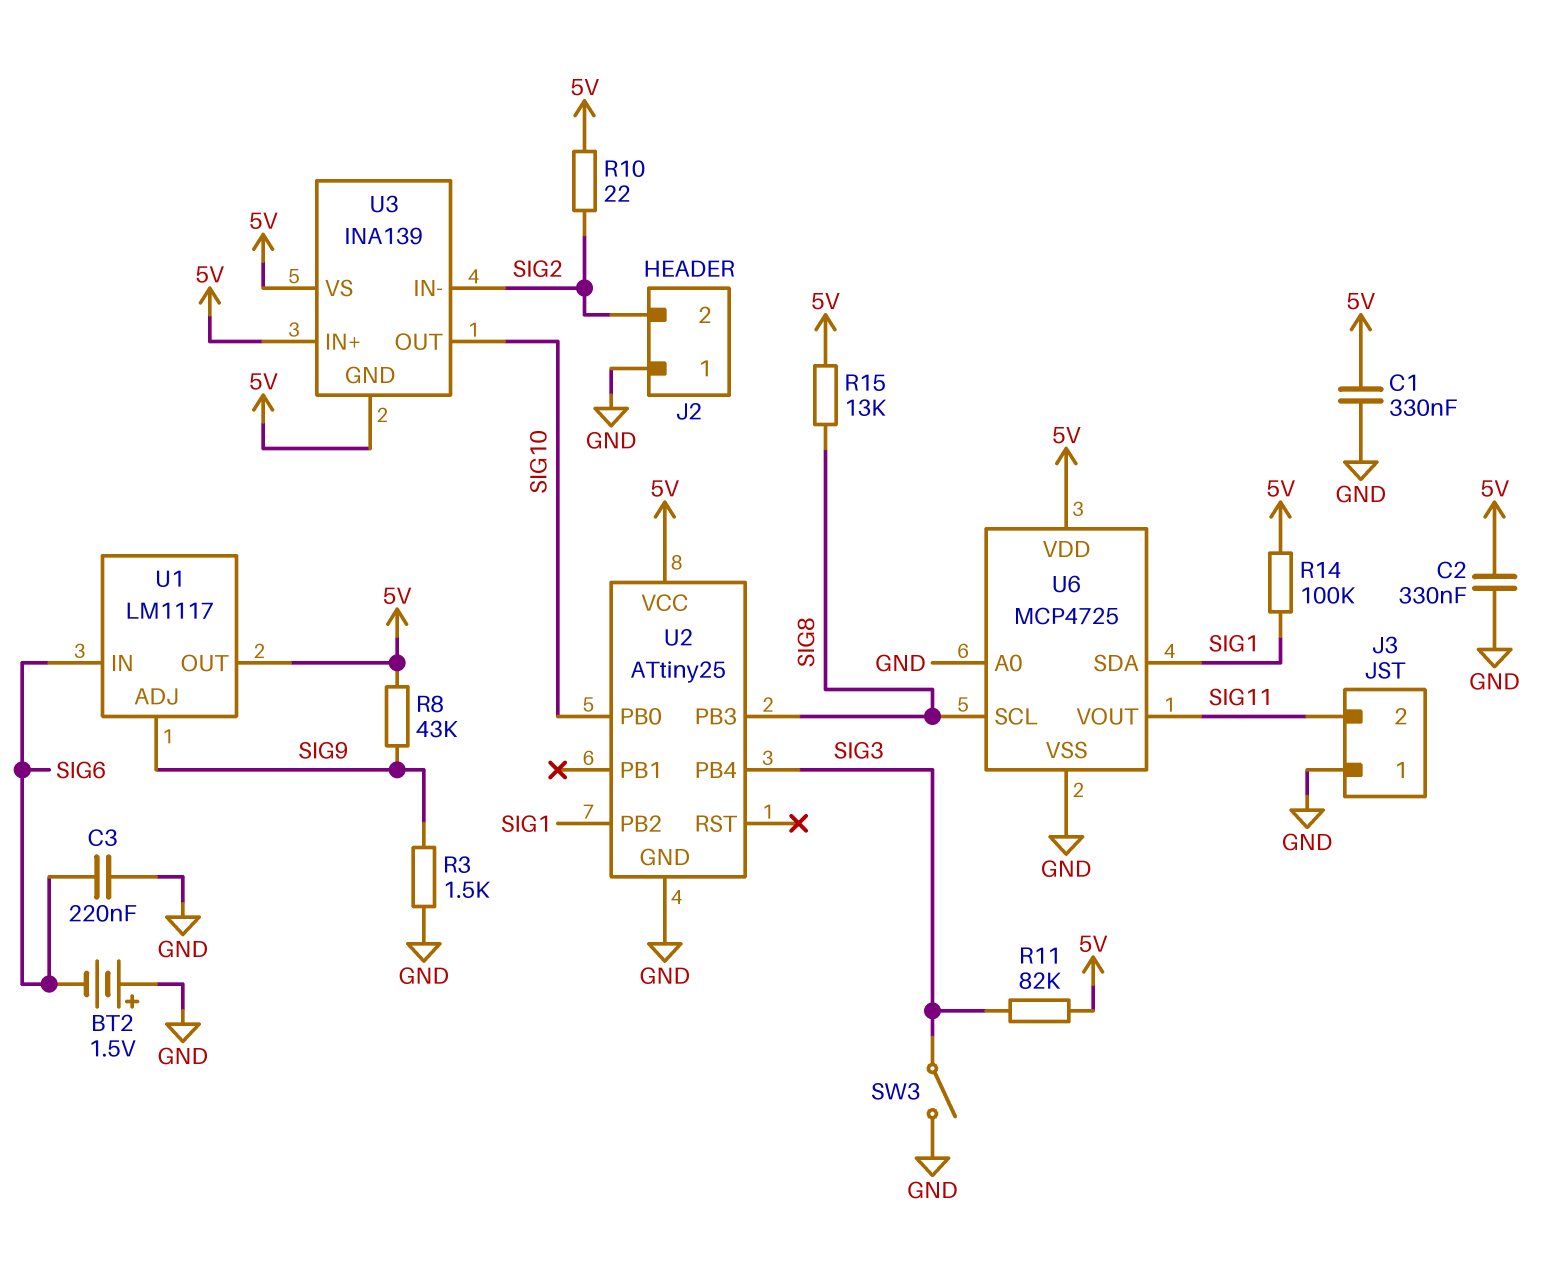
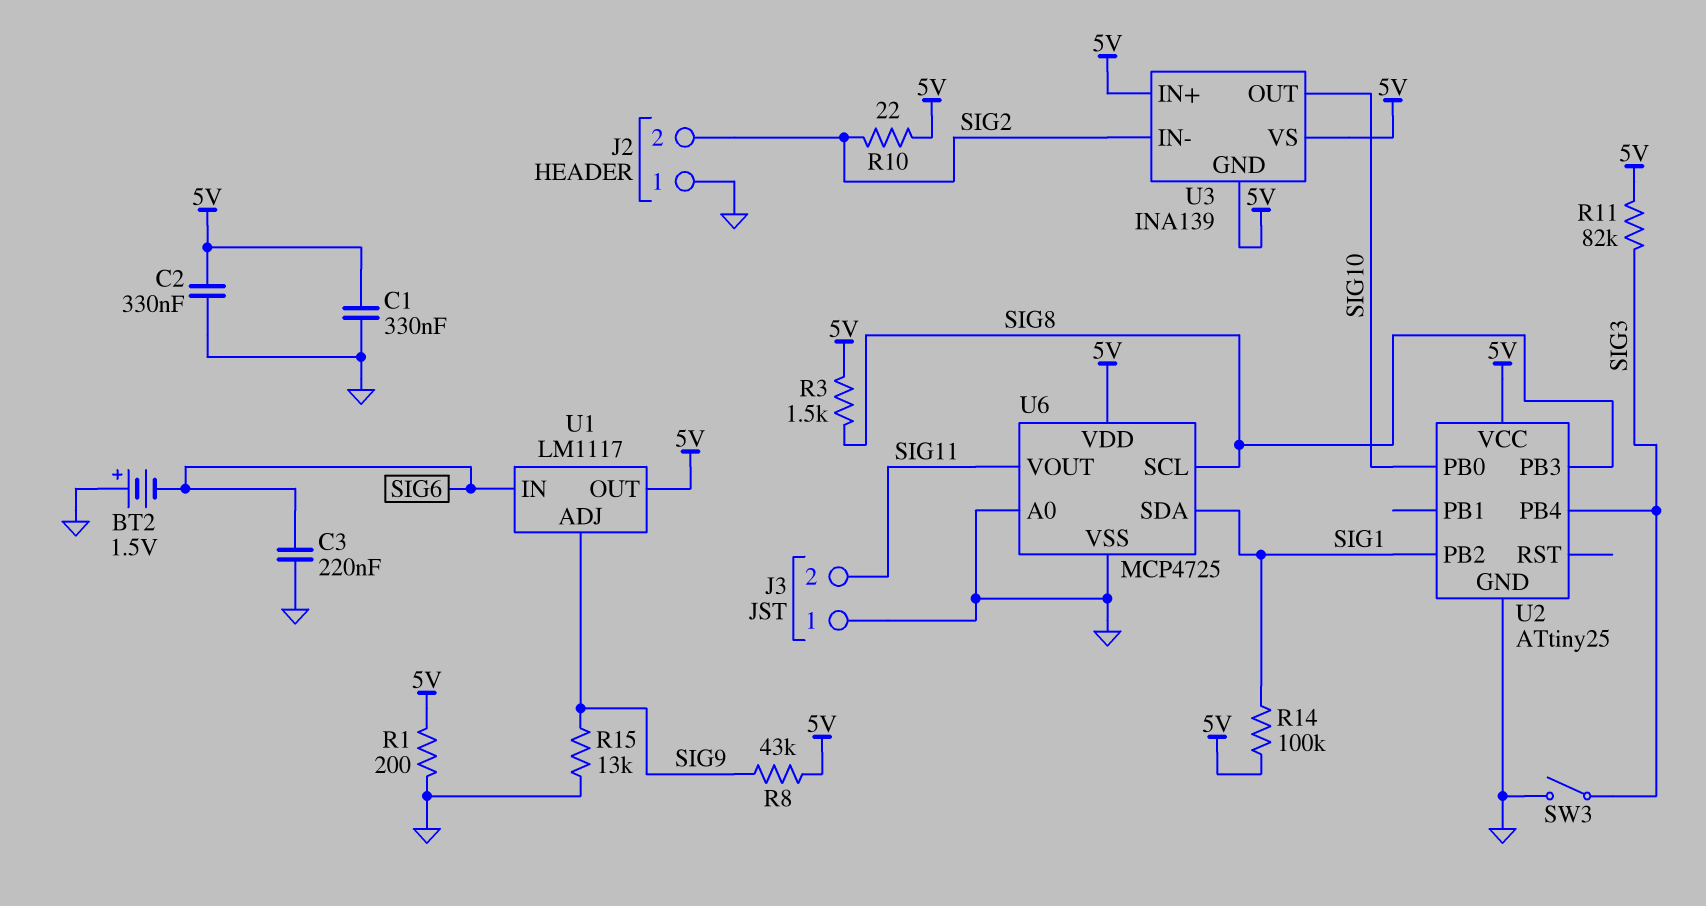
R1: none -> 200 (5V, GND)
R3: 1.5k (GND, SIG9) -> 1.5k (5V, SIG8)
R15: 13k (5V, SIG8) -> 13k (GND, SIG9)

